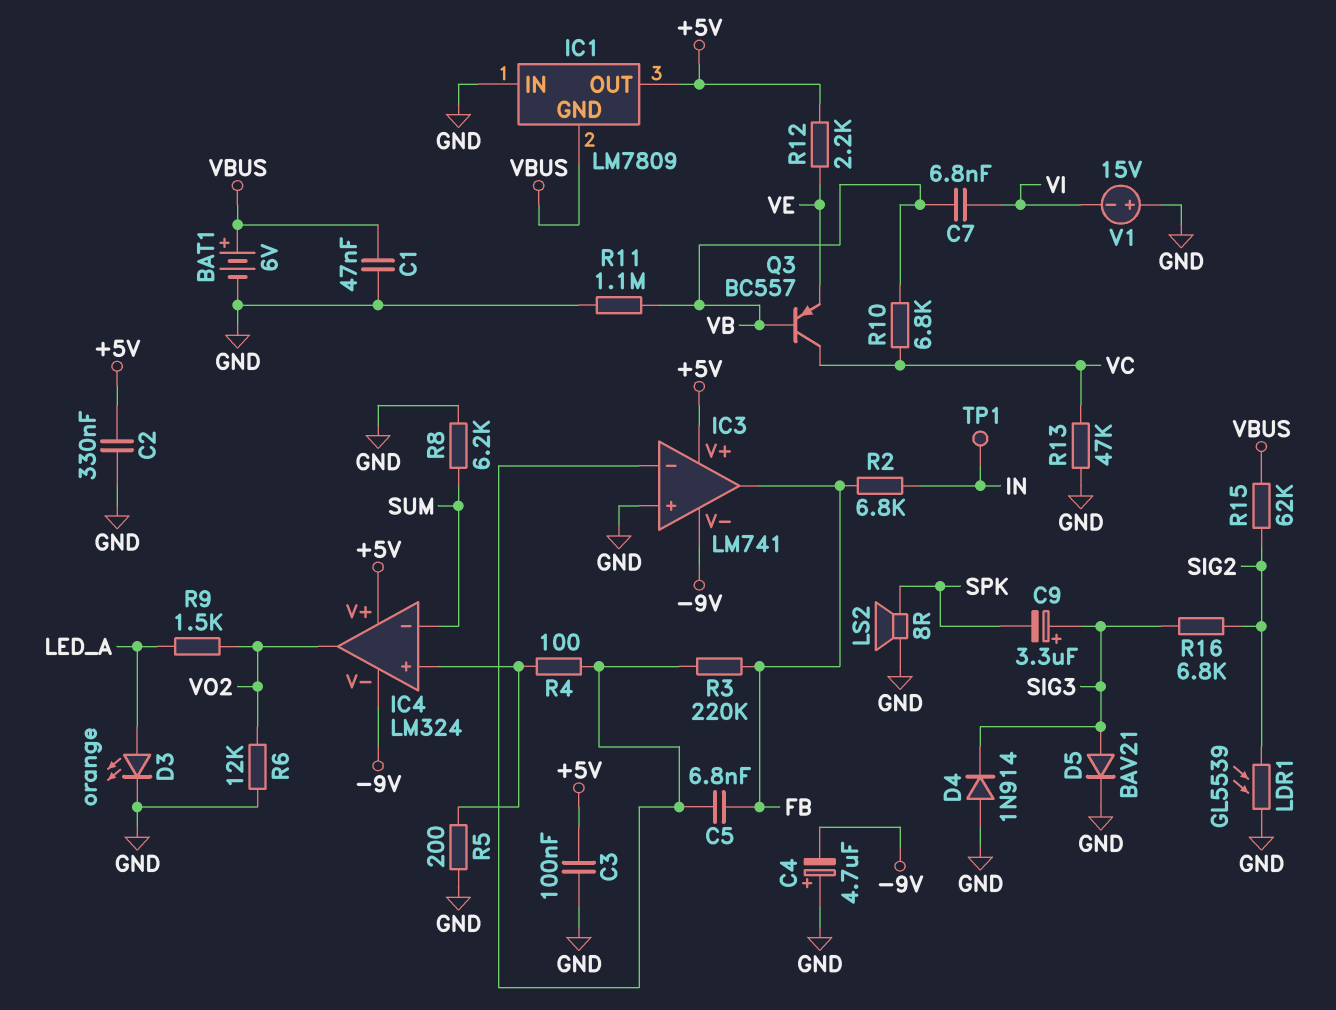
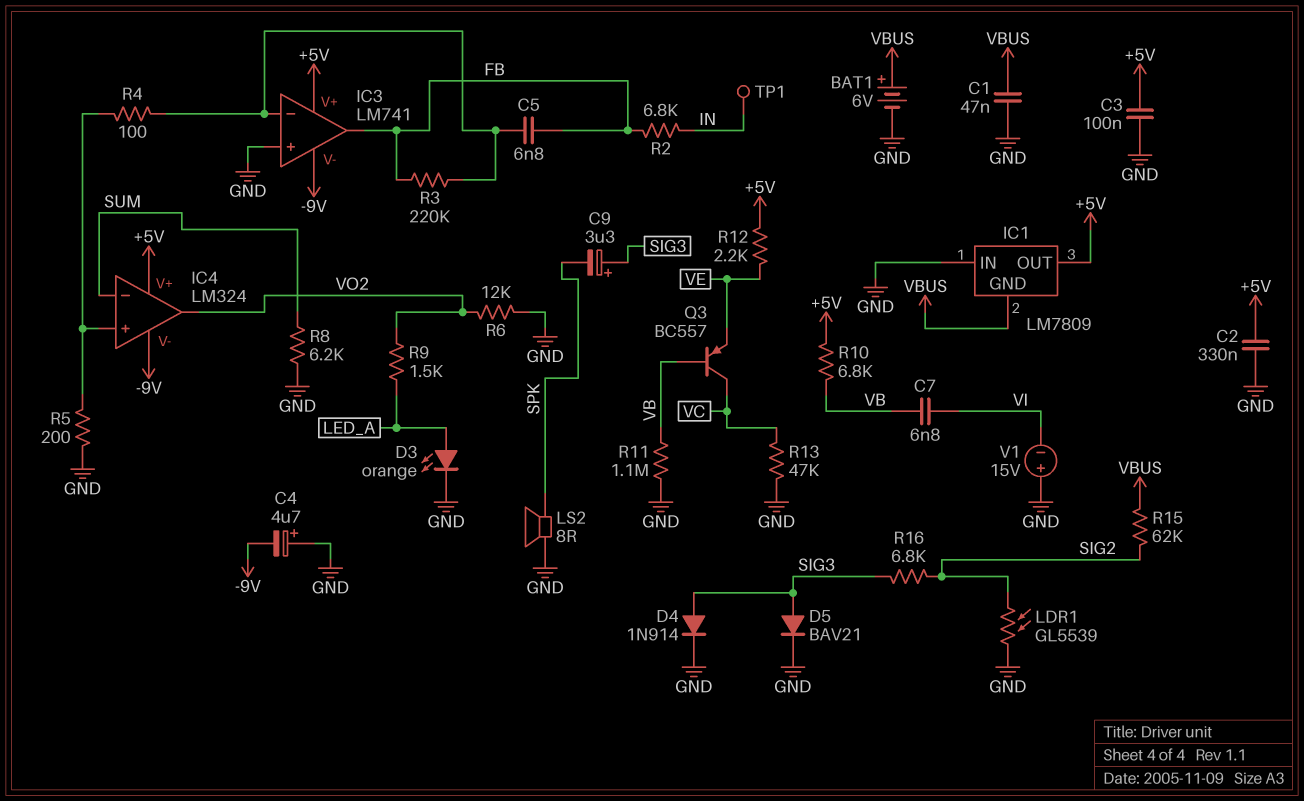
D4: diode 1N914 (A GND, K SIG3) -> diode 1N914 (A SIG3, K GND)
R10: 6.8k (VB, VC) -> 6.8k (+5V, VB)

